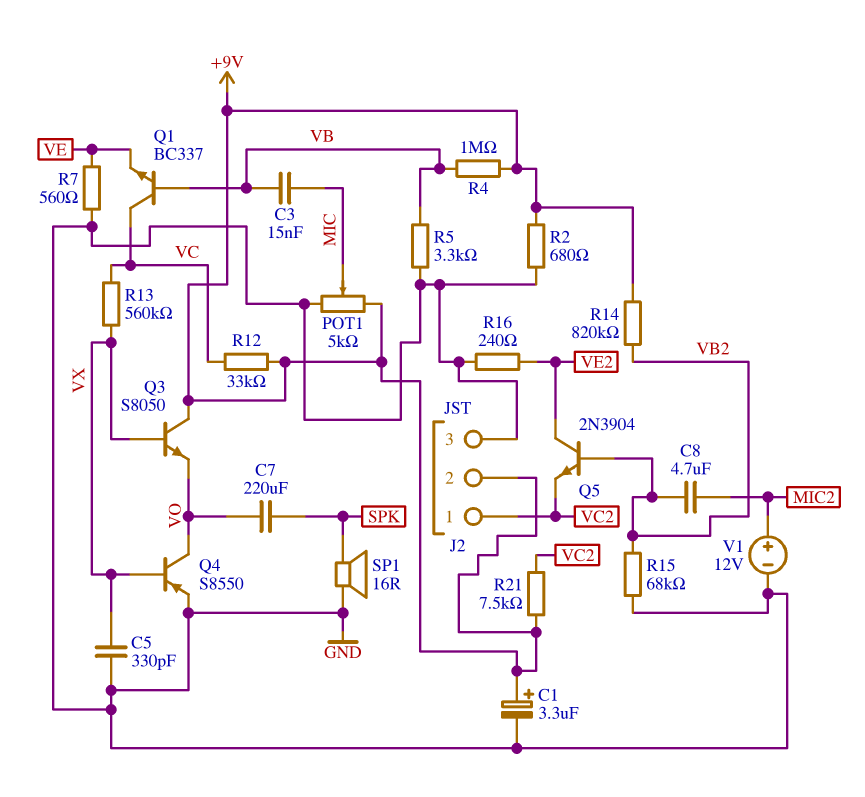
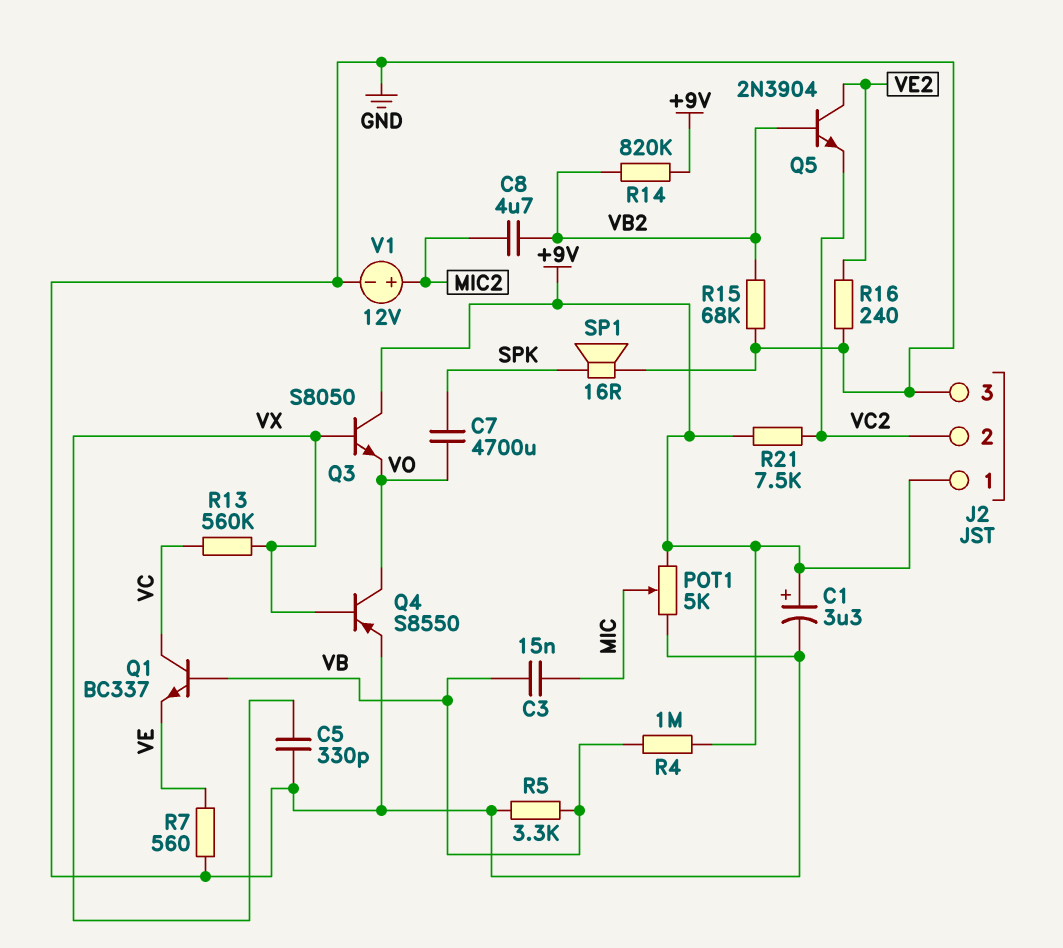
C7: 220uF (SPK, VO) -> 4700uF (SPK, VO)
J2 pin 1: VC2 -> +9V
J2 pin 2: +9V -> VC2
R2: 680 (+9V, GND) -> none
R12: 33k (+9V, VC) -> none

